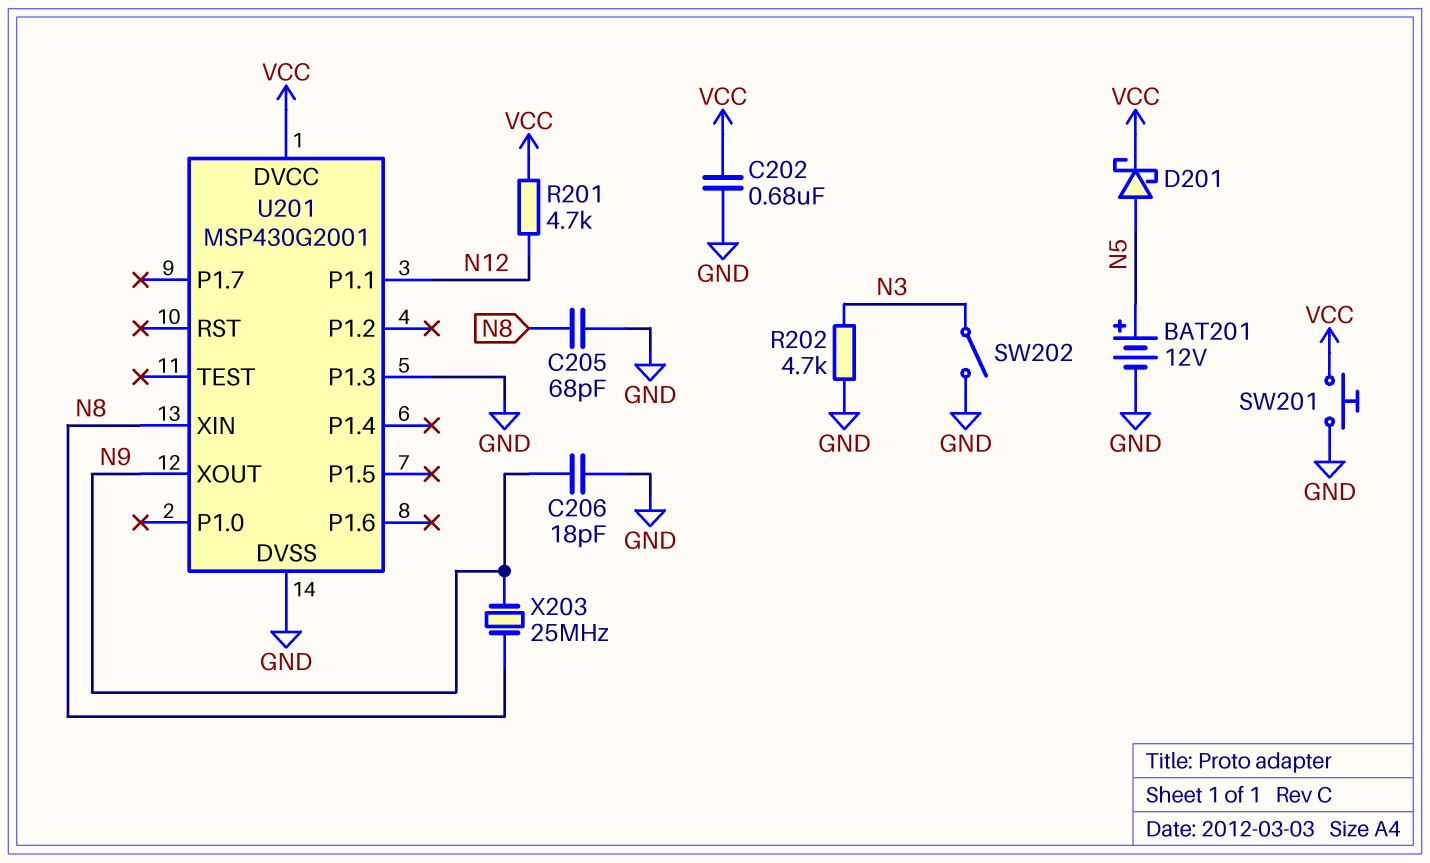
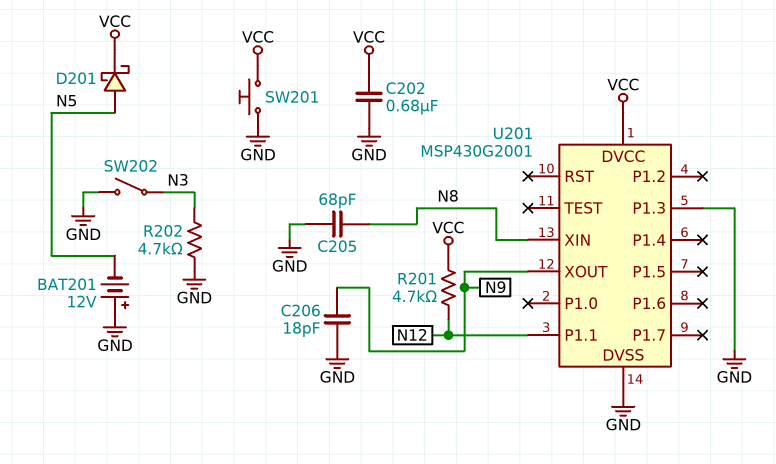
BAT201: 12V (plus N5, minus GND) -> 12V (plus GND, minus N5)
X203: 25MHz (N8, N9) -> none

